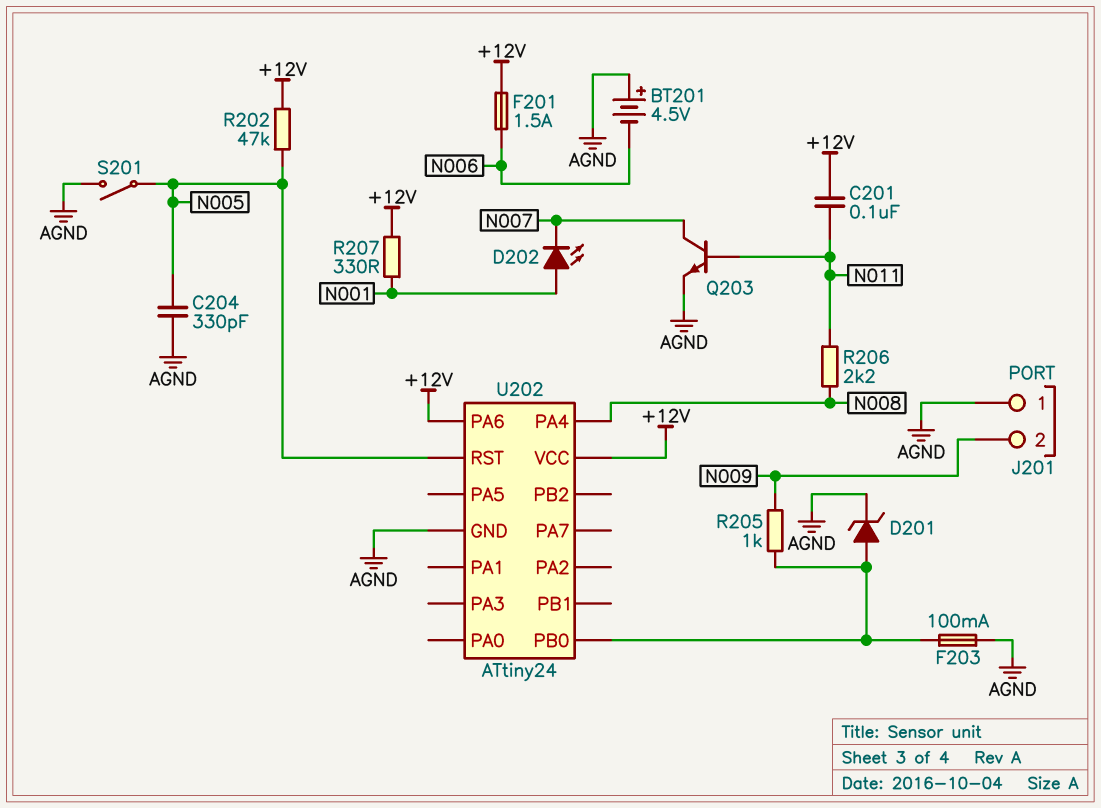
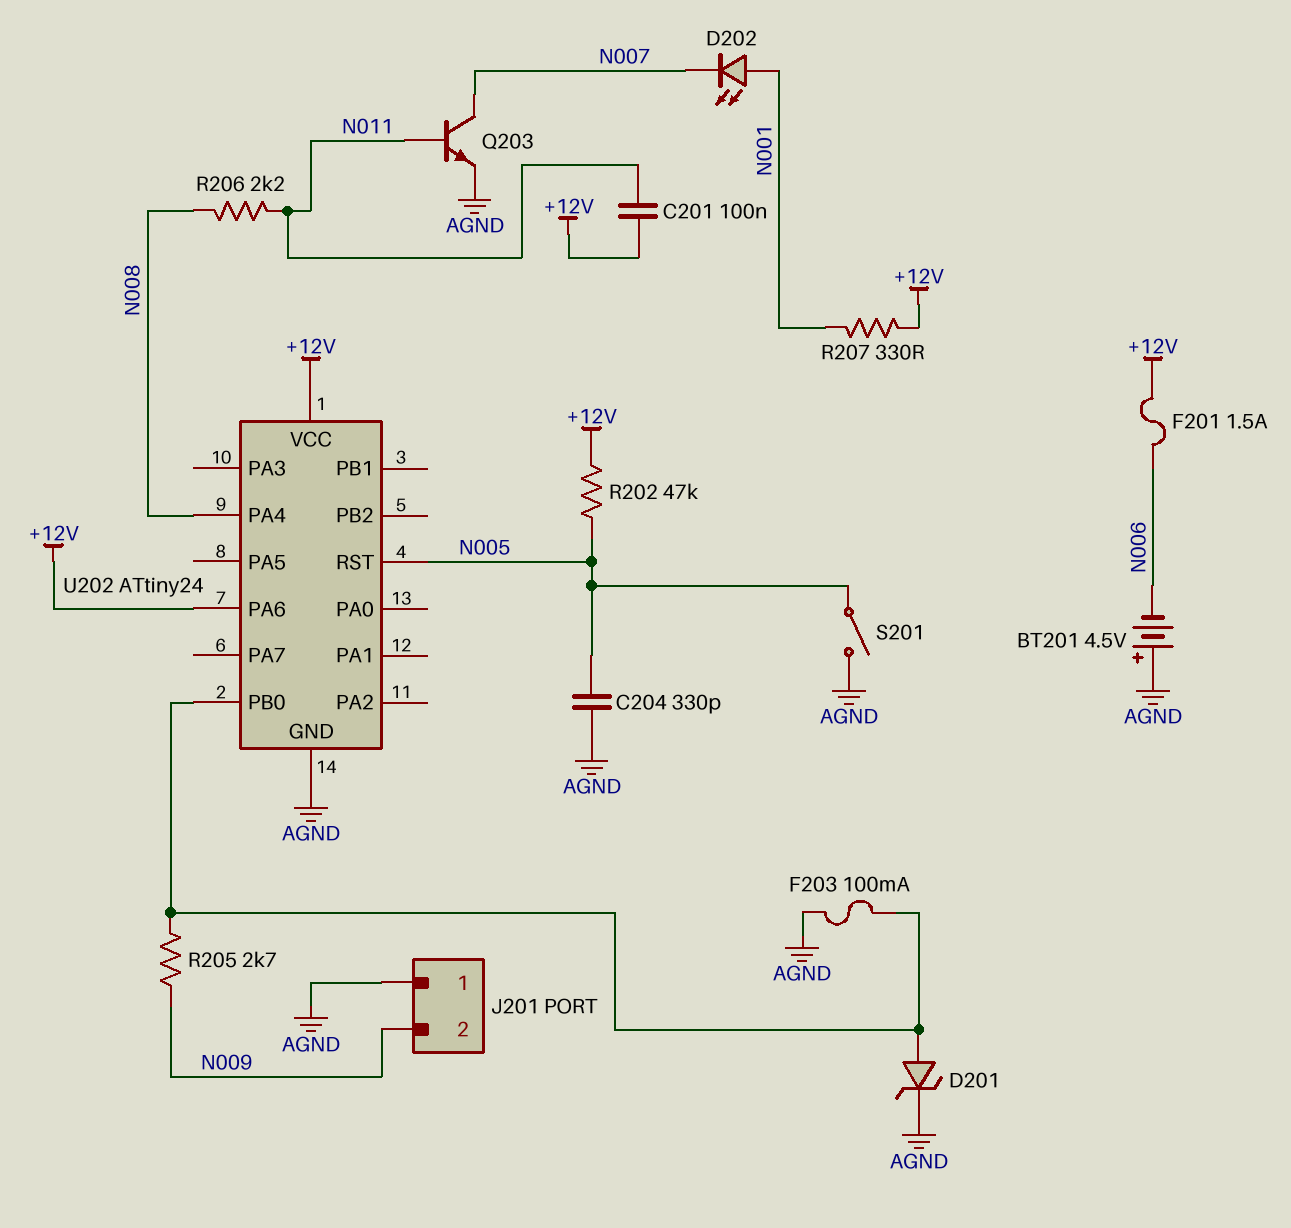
R205: 1k (N009, U202/PB0) -> 2.7k (N009, U202/PB0)

